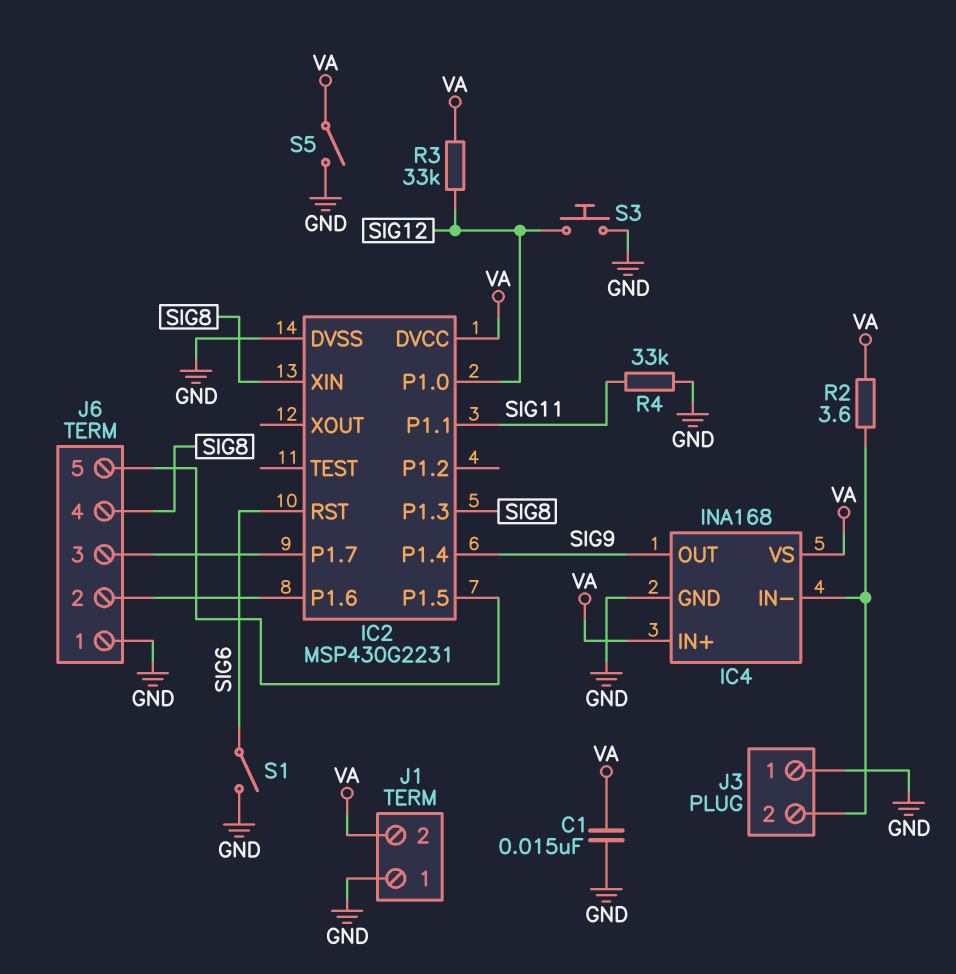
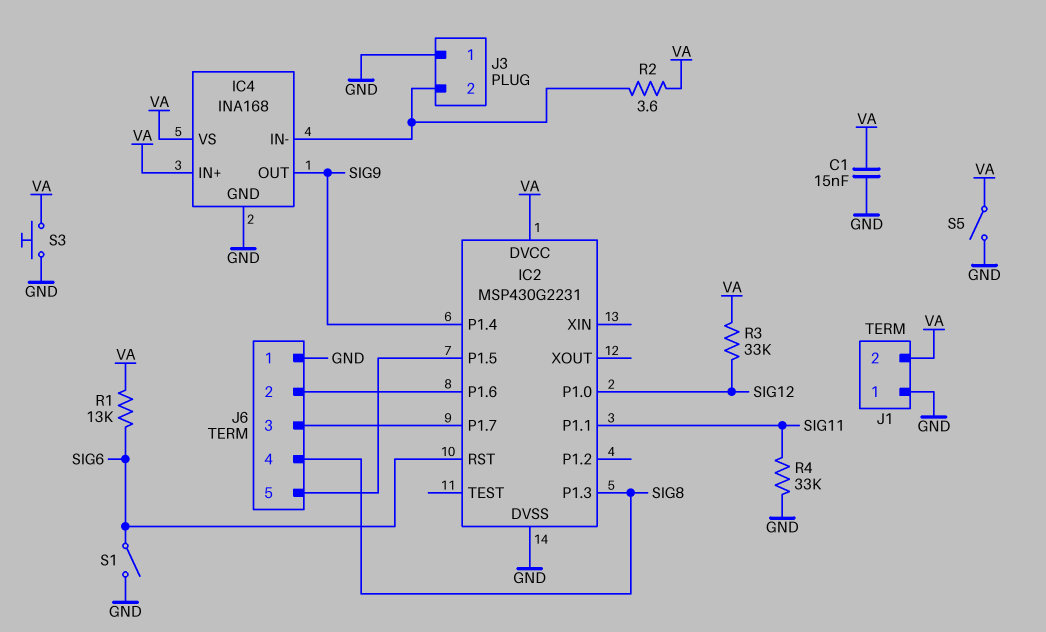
IC2 pin XIN: SIG8 -> none
R1: none -> 13k (SIG6, VA)
S3: button (GND, SIG12) -> button (GND, VA)

